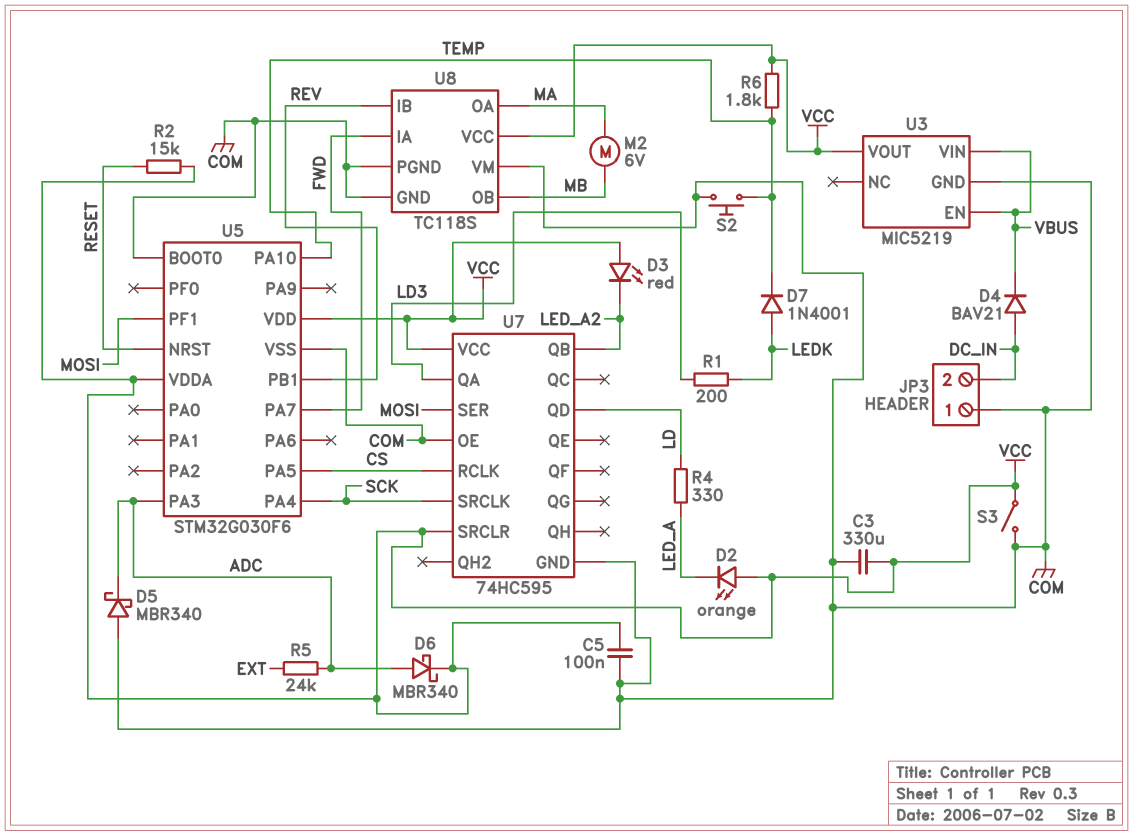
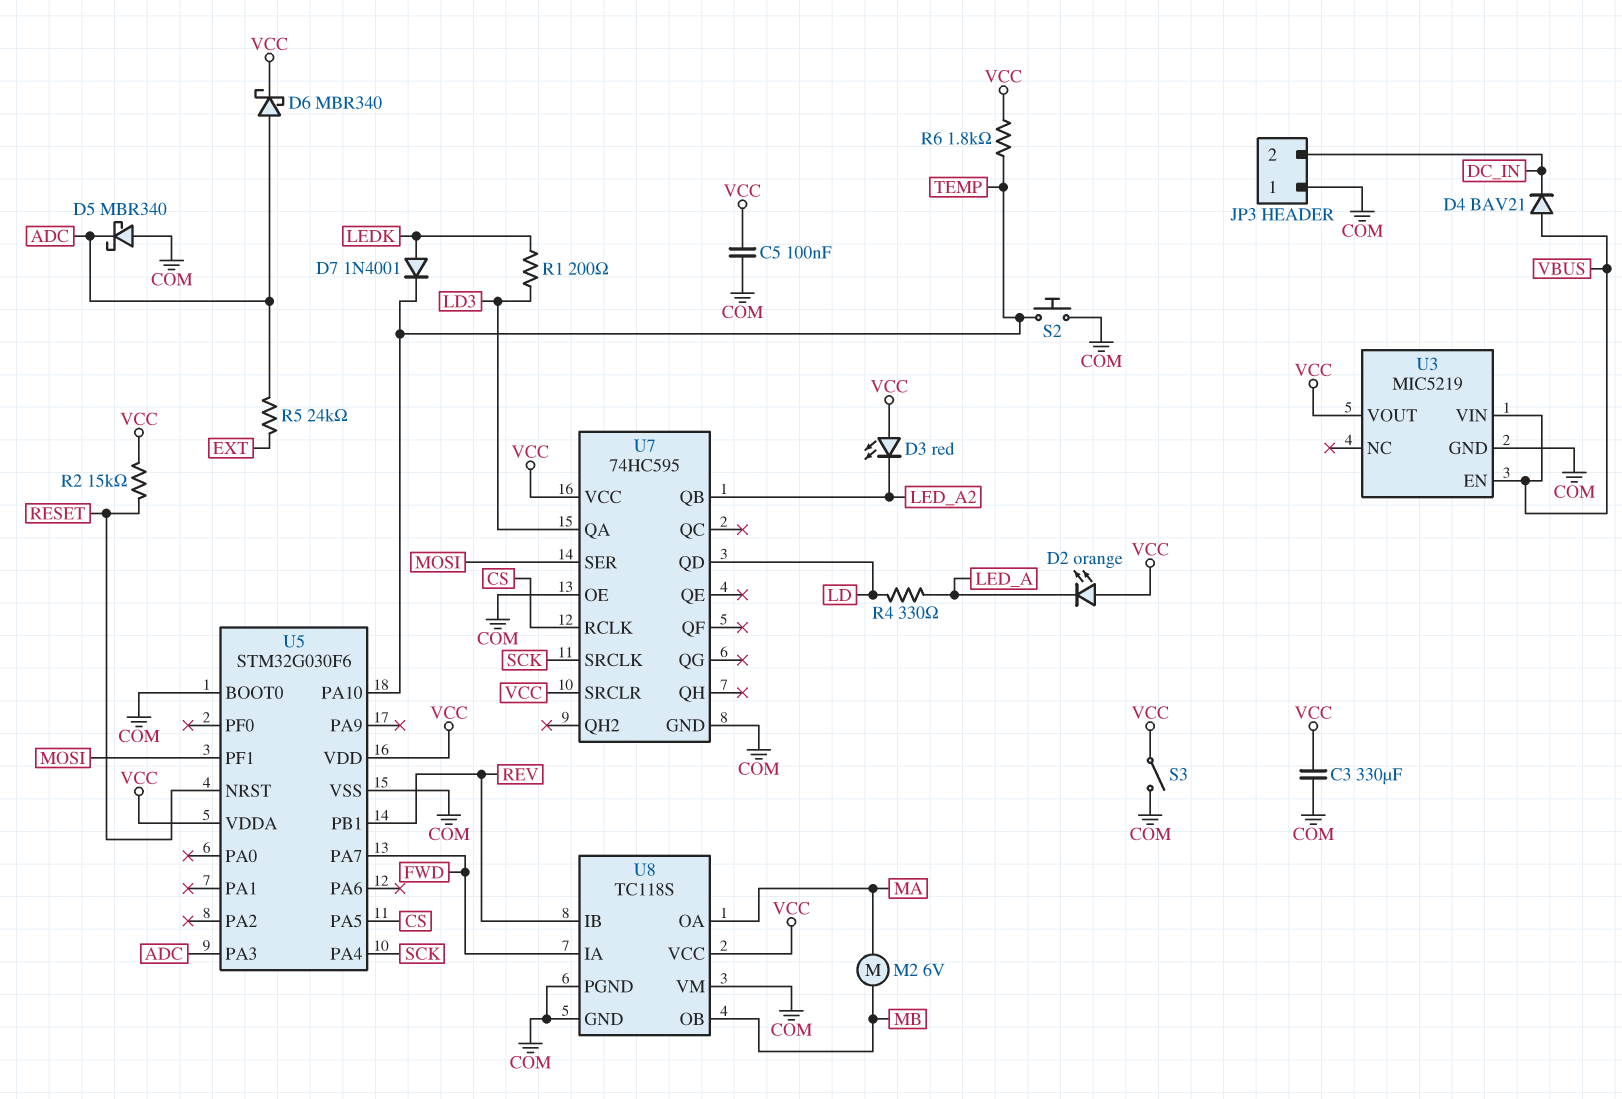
D4: diode BAV21 (A DC_IN, K VBUS) -> diode BAV21 (A VBUS, K DC_IN)

